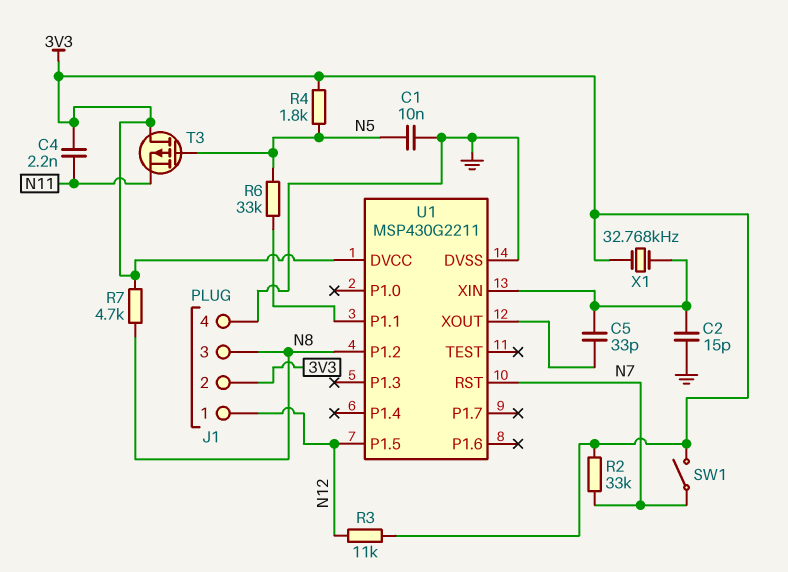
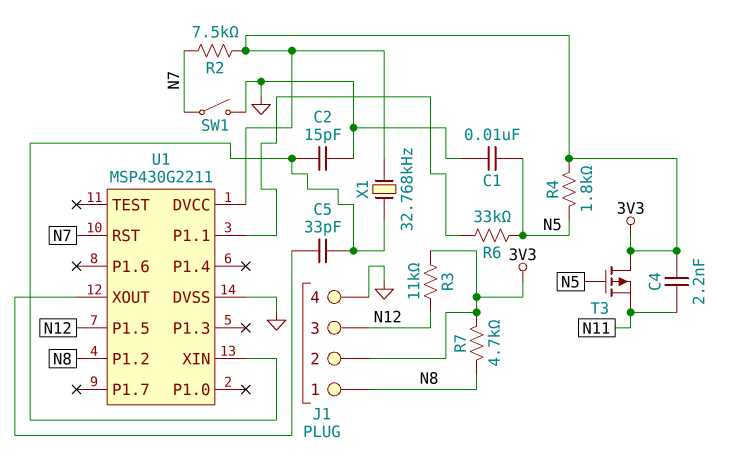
J1 pin 1: N12 -> N8
J1 pin 3: N8 -> N12
R2: 33k (3V3, N7) -> 7.5k (3V3, N7)
SW1: switch (3V3, N7) -> switch (GND, N7)

